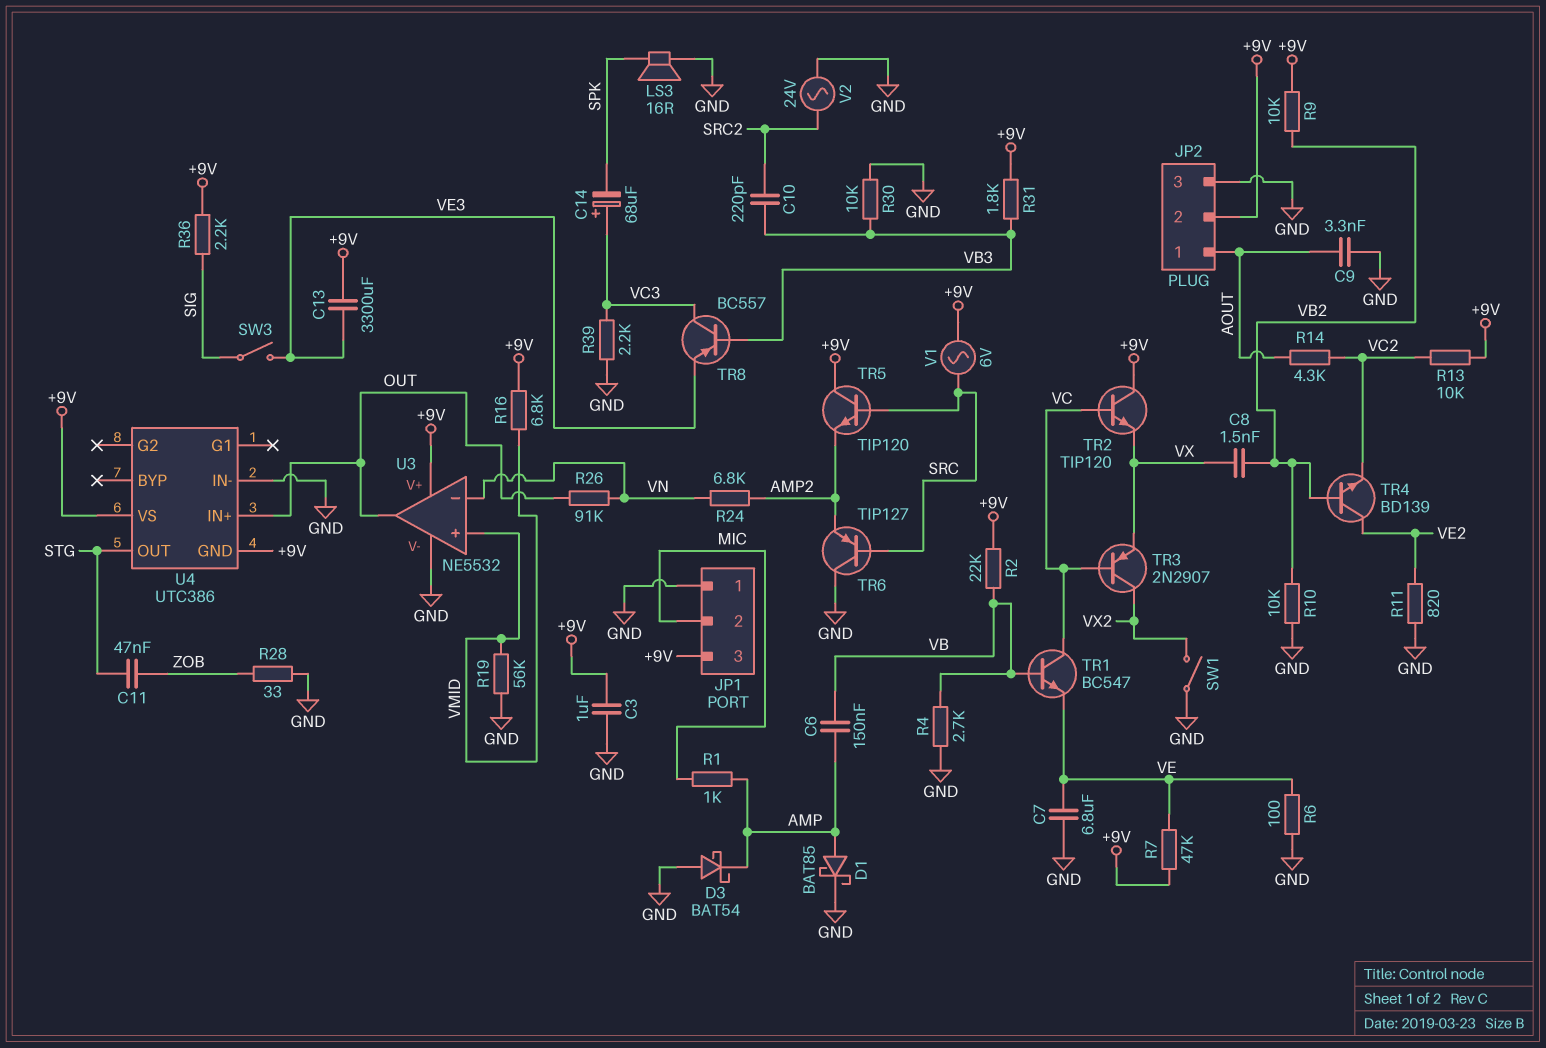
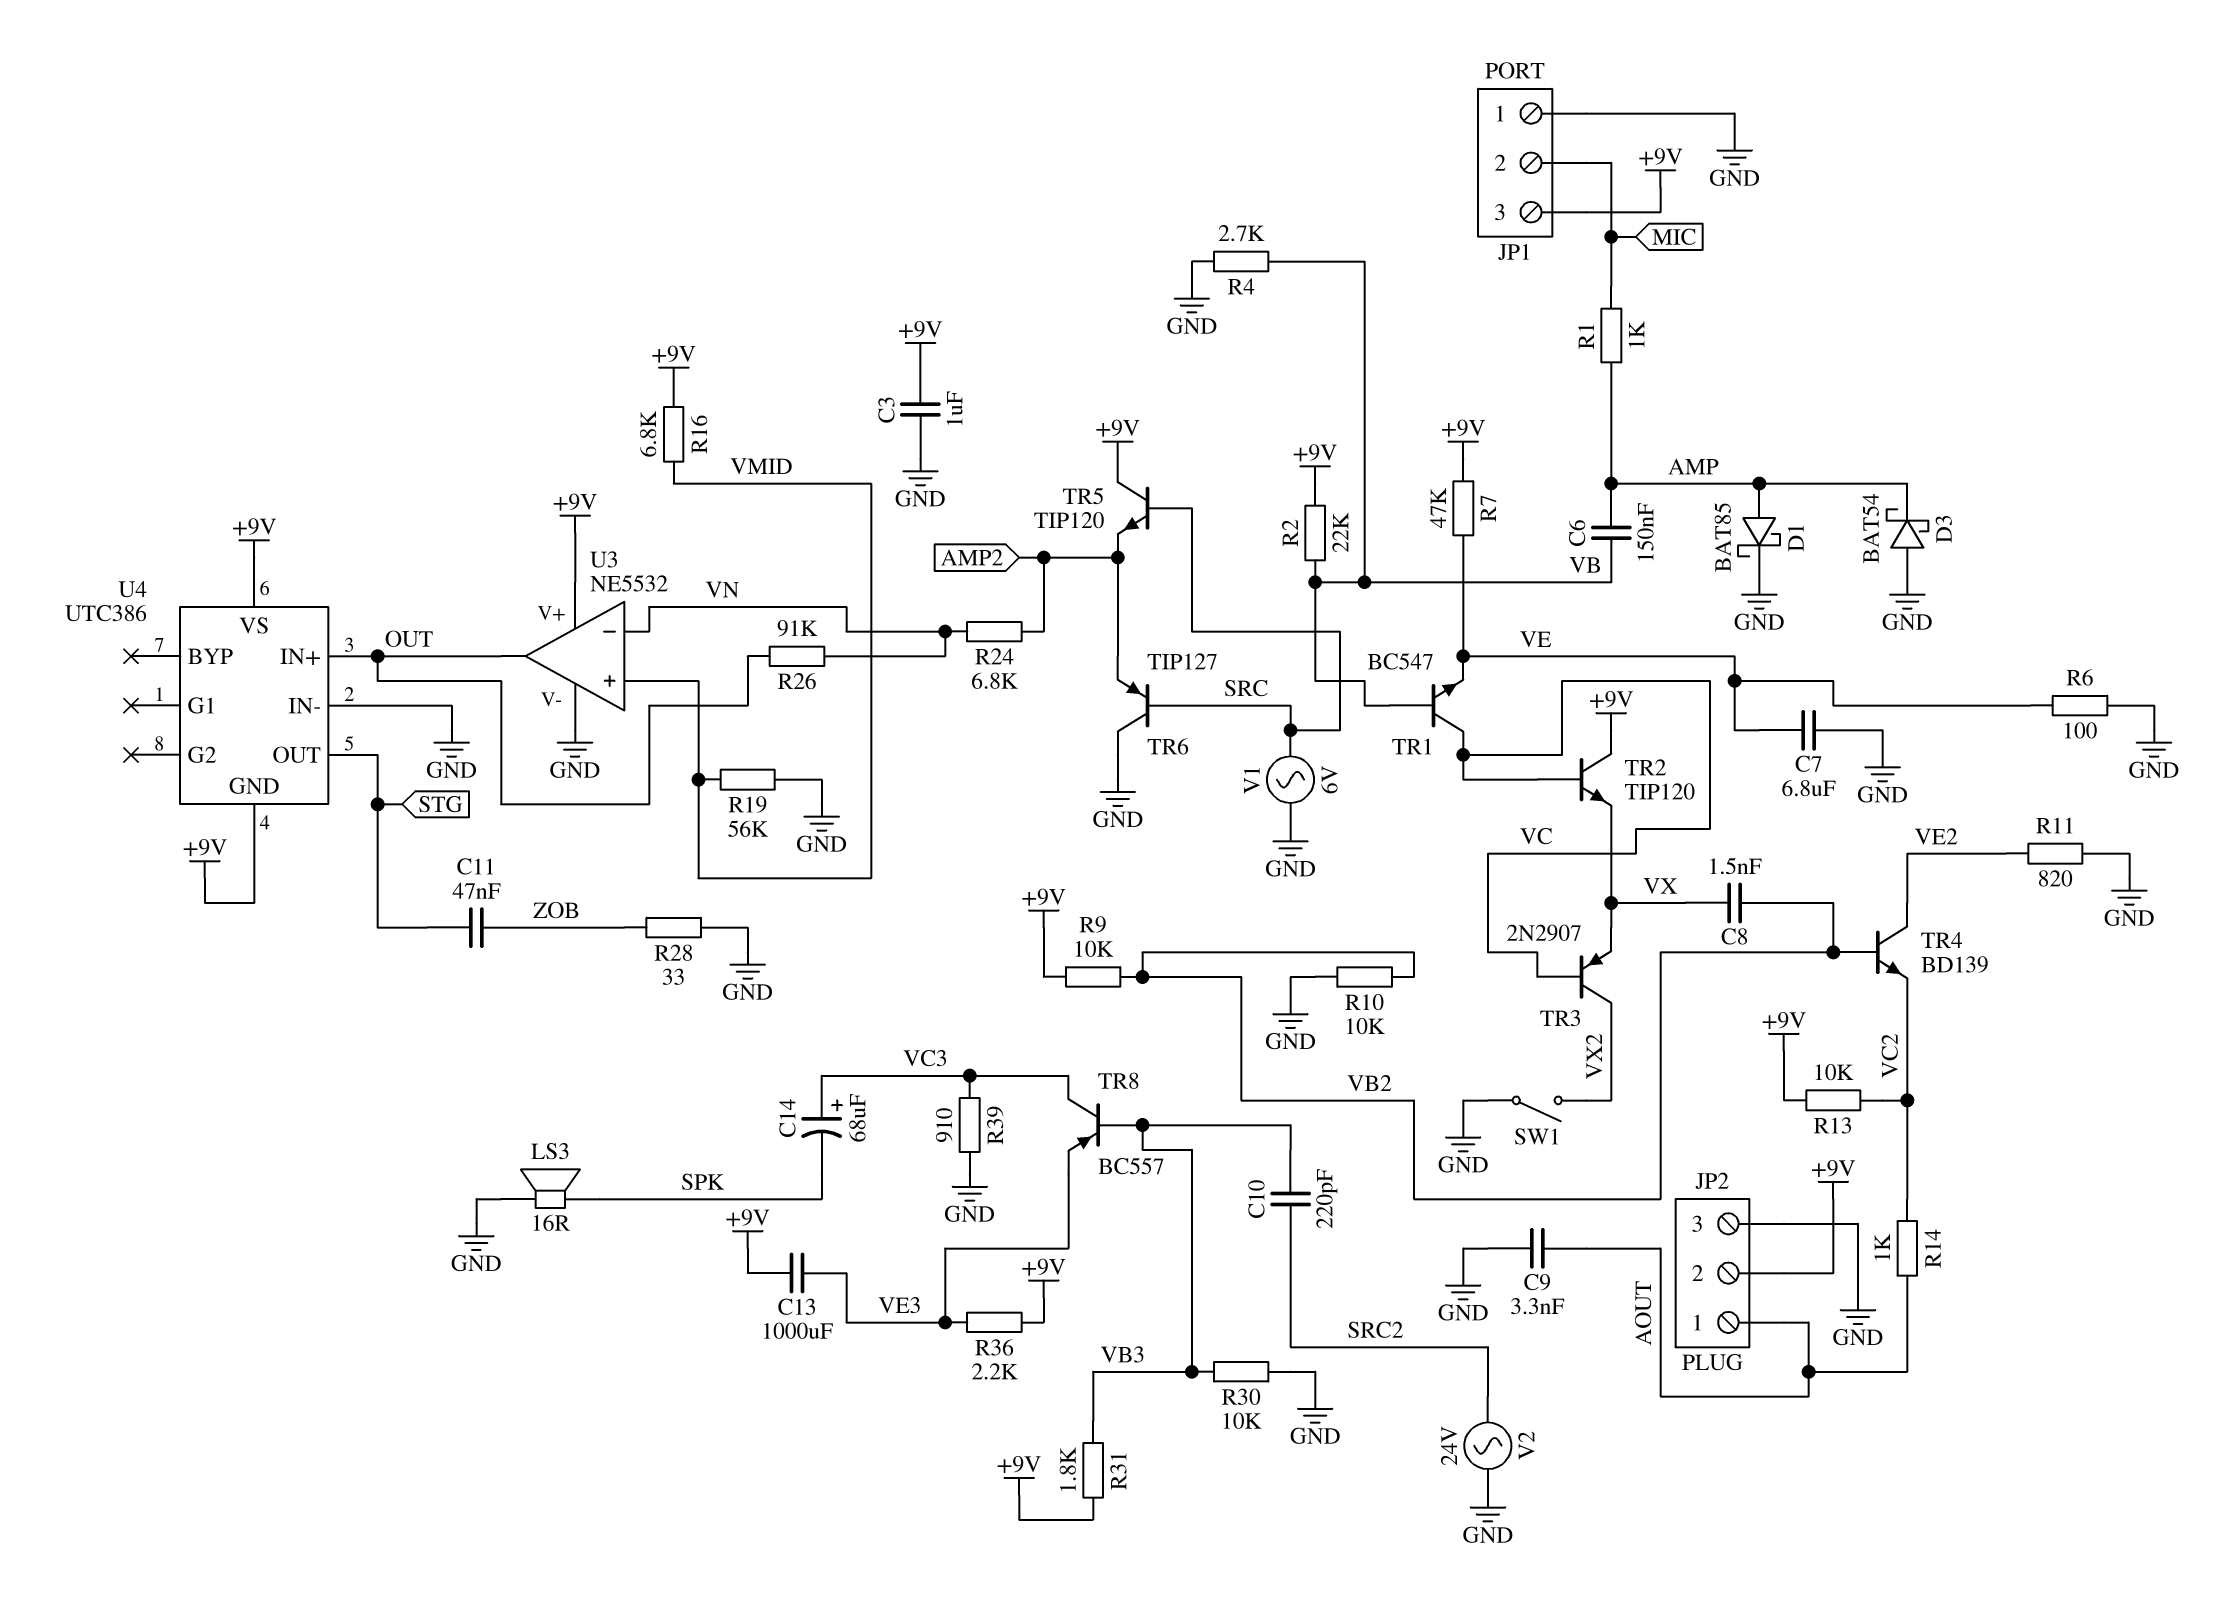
C13: 3300uF (+9V, VE3) -> 1000uF (+9V, VE3)
R14: 4.3k (AOUT, VC2) -> 1k (AOUT, VC2)
R36: 2.2k (+9V, SIG) -> 2.2k (+9V, VE3)
R39: 2.2k (GND, VC3) -> 910 (GND, VC3)
SW3: switch (SIG, VE3) -> none
V1: AC 6V (+9V, SRC) -> AC 6V (GND, SRC)

